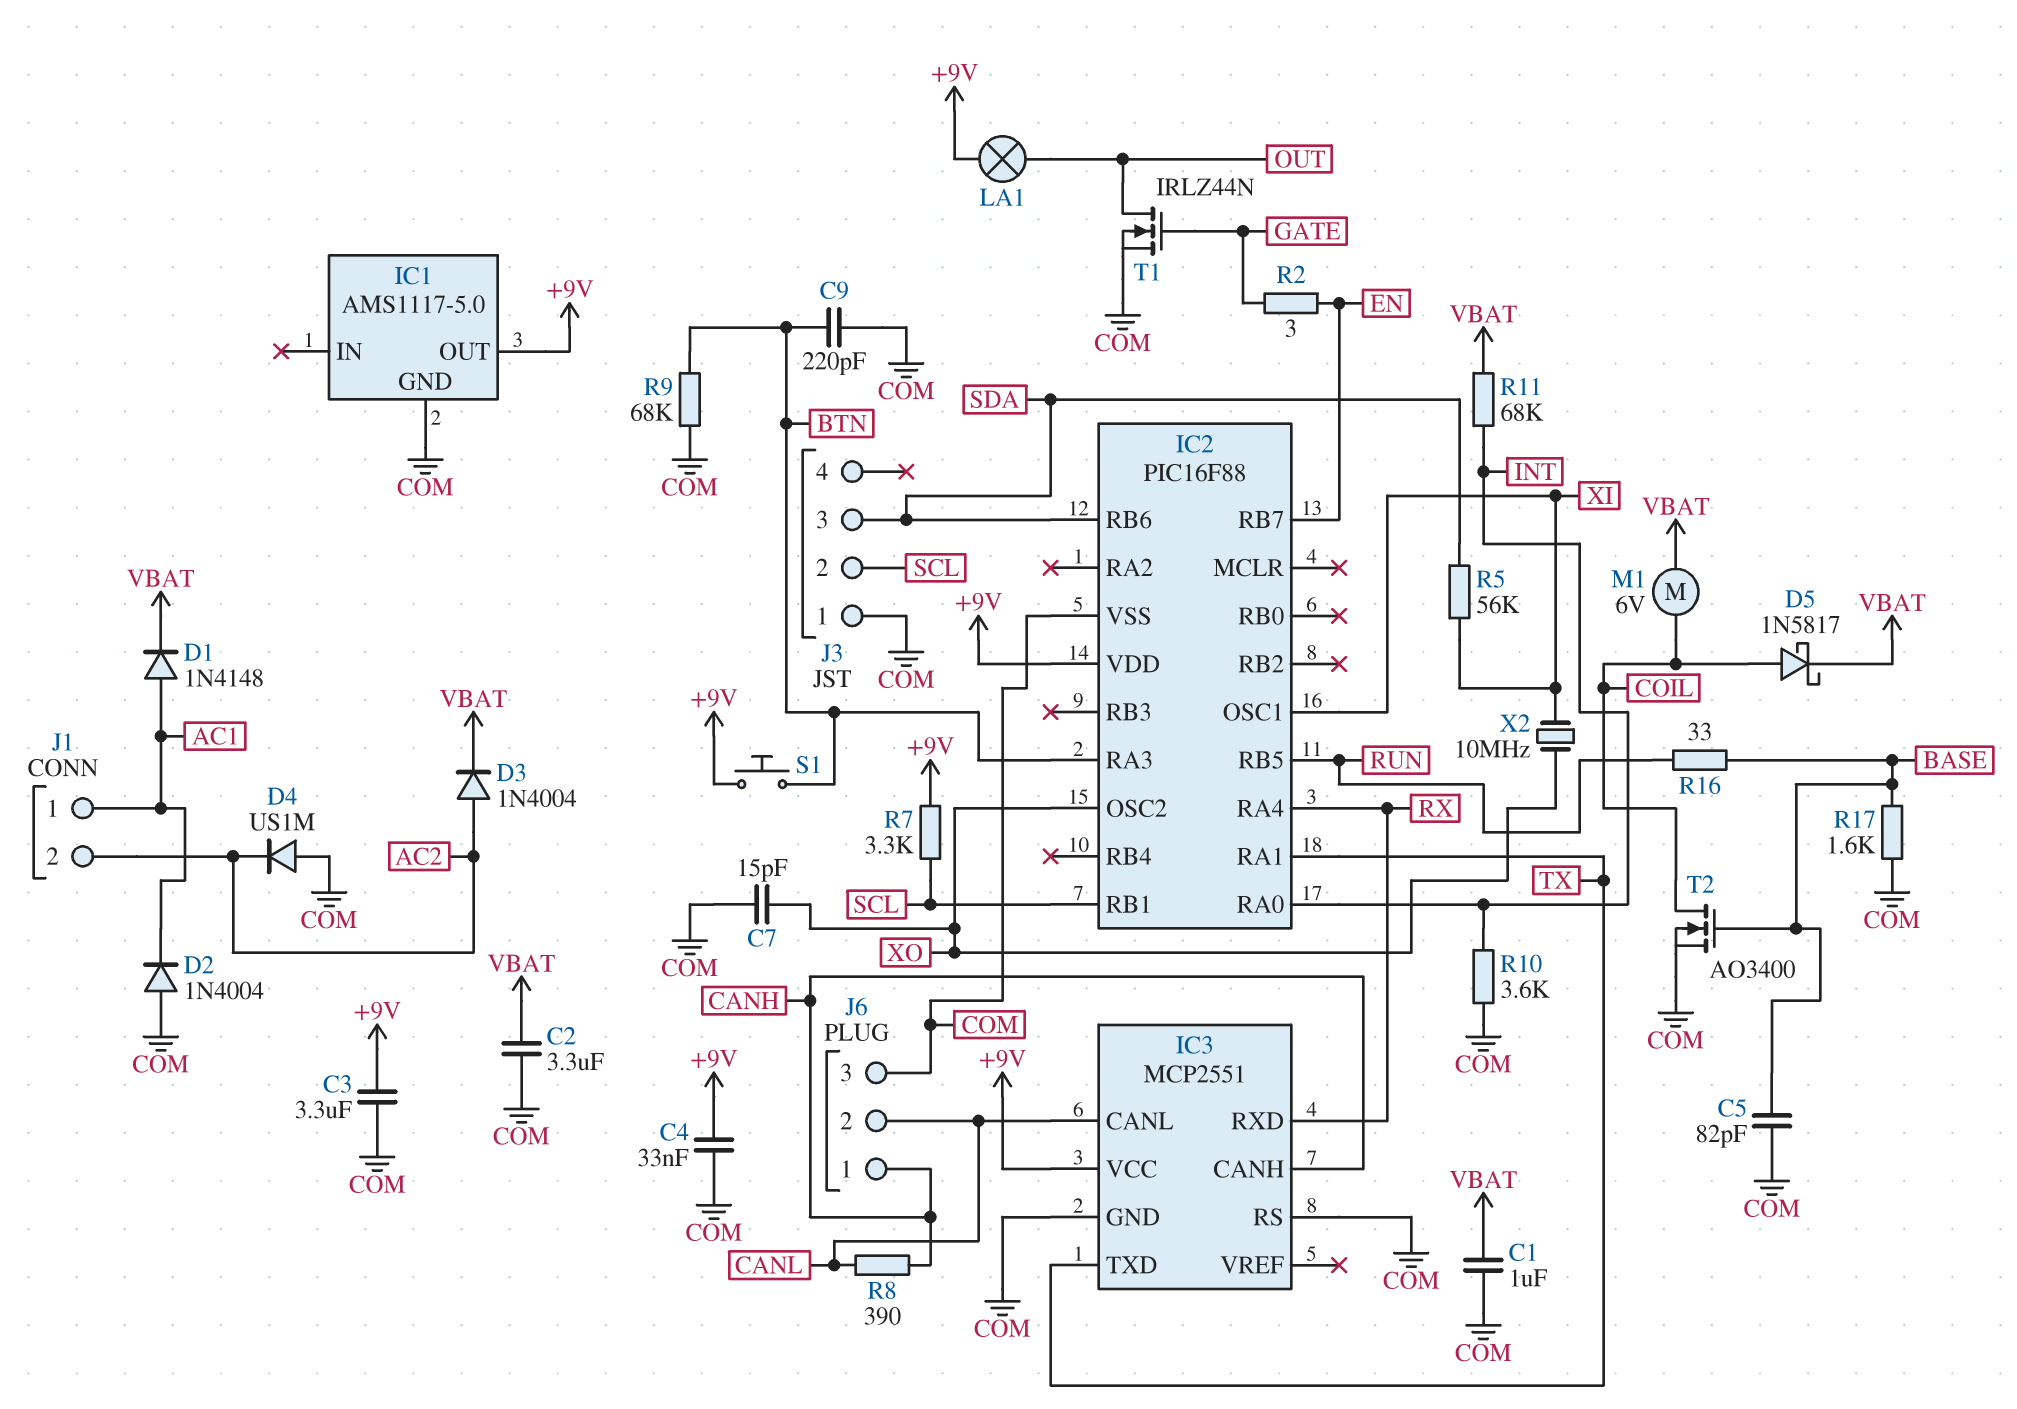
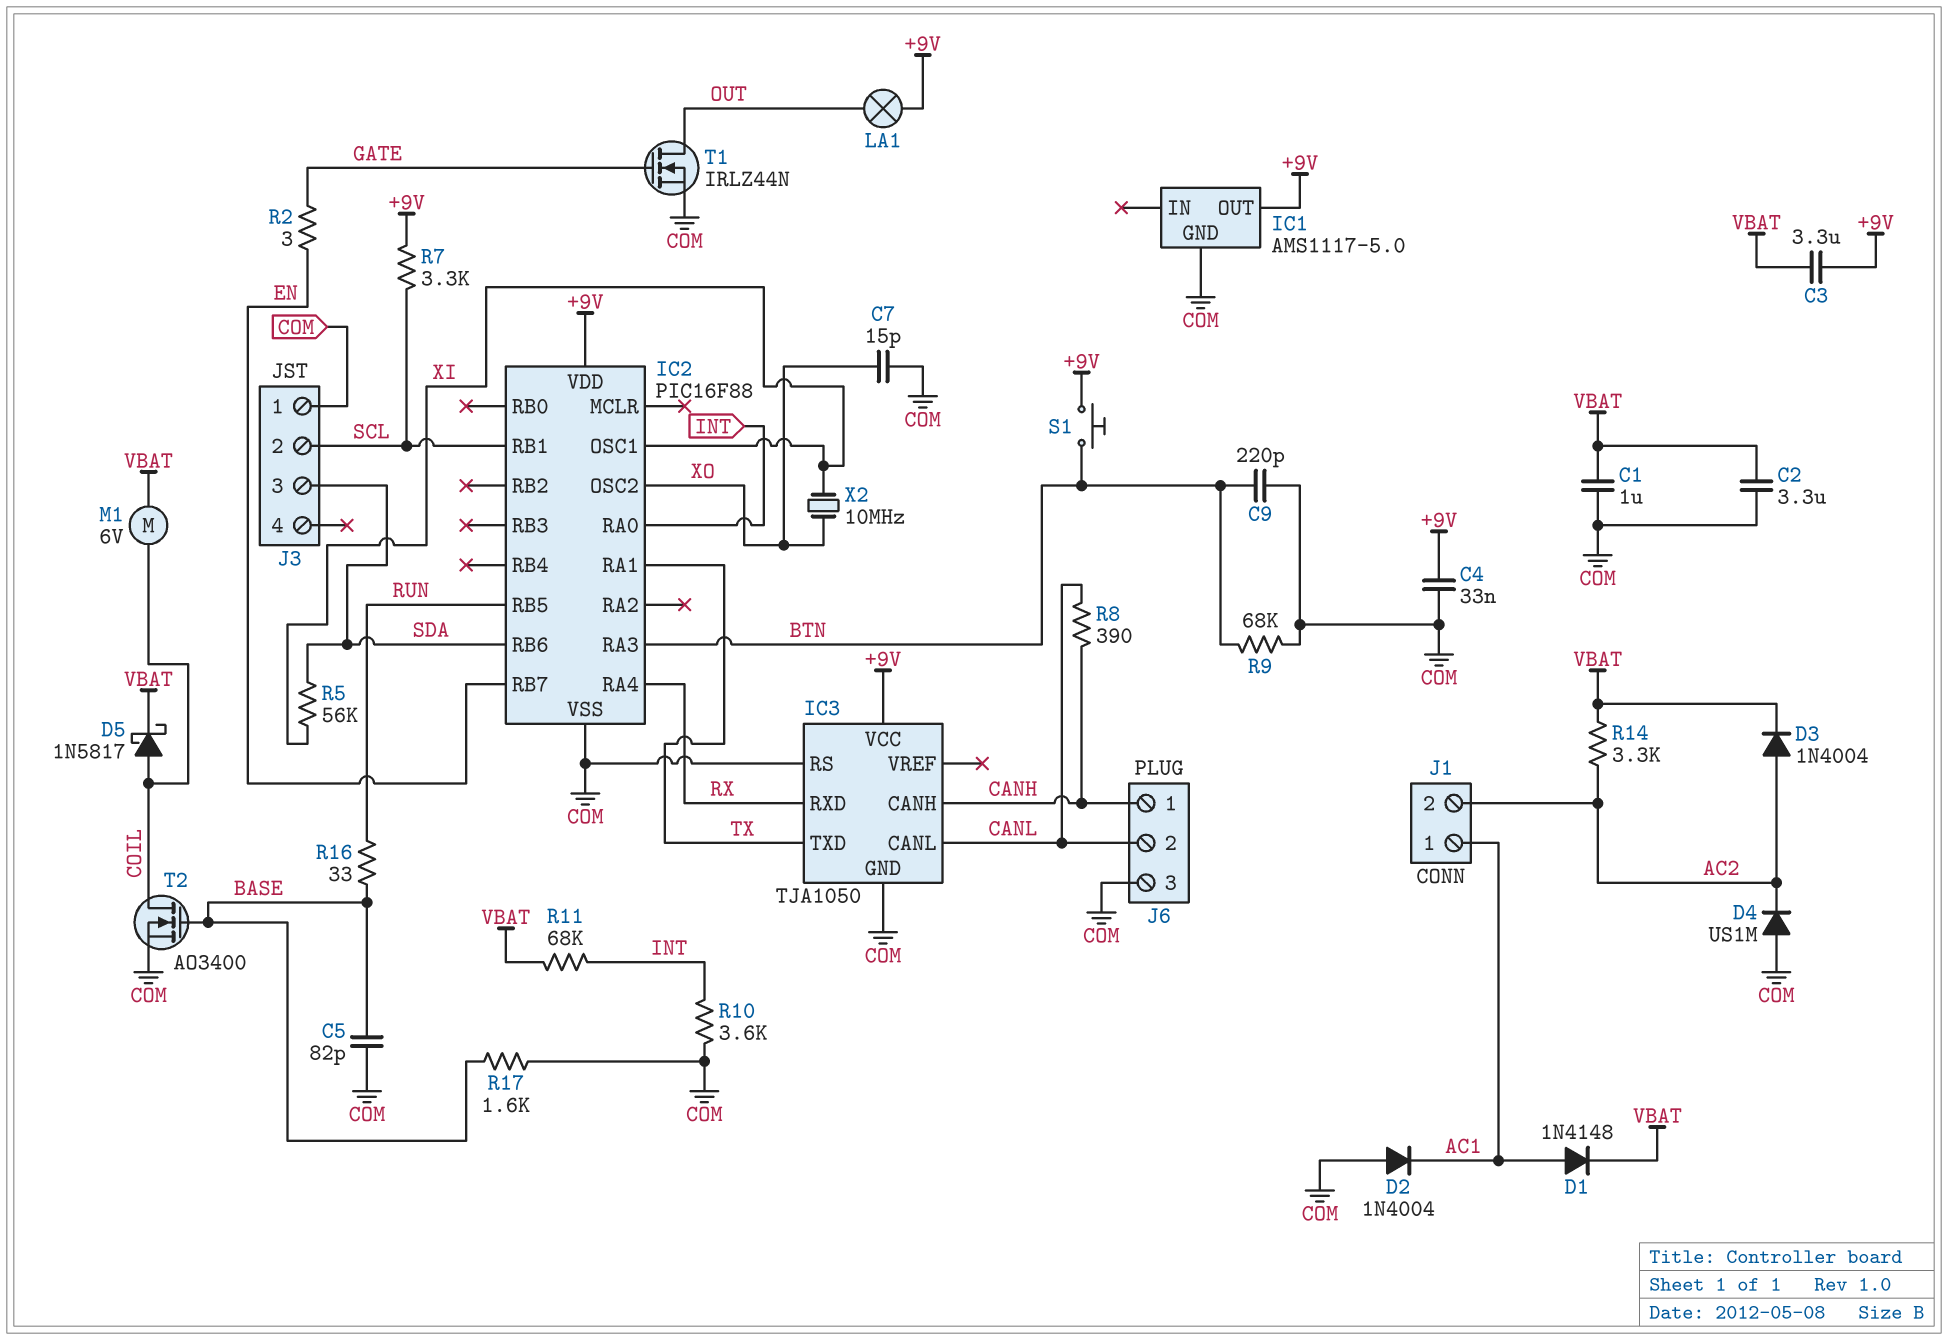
C3: 3.3uF (+9V, COM) -> 3.3uF (+9V, VBAT)
IC3: MCP2551 -> TJA1050
R14: none -> 3.3k (AC2, VBAT)

